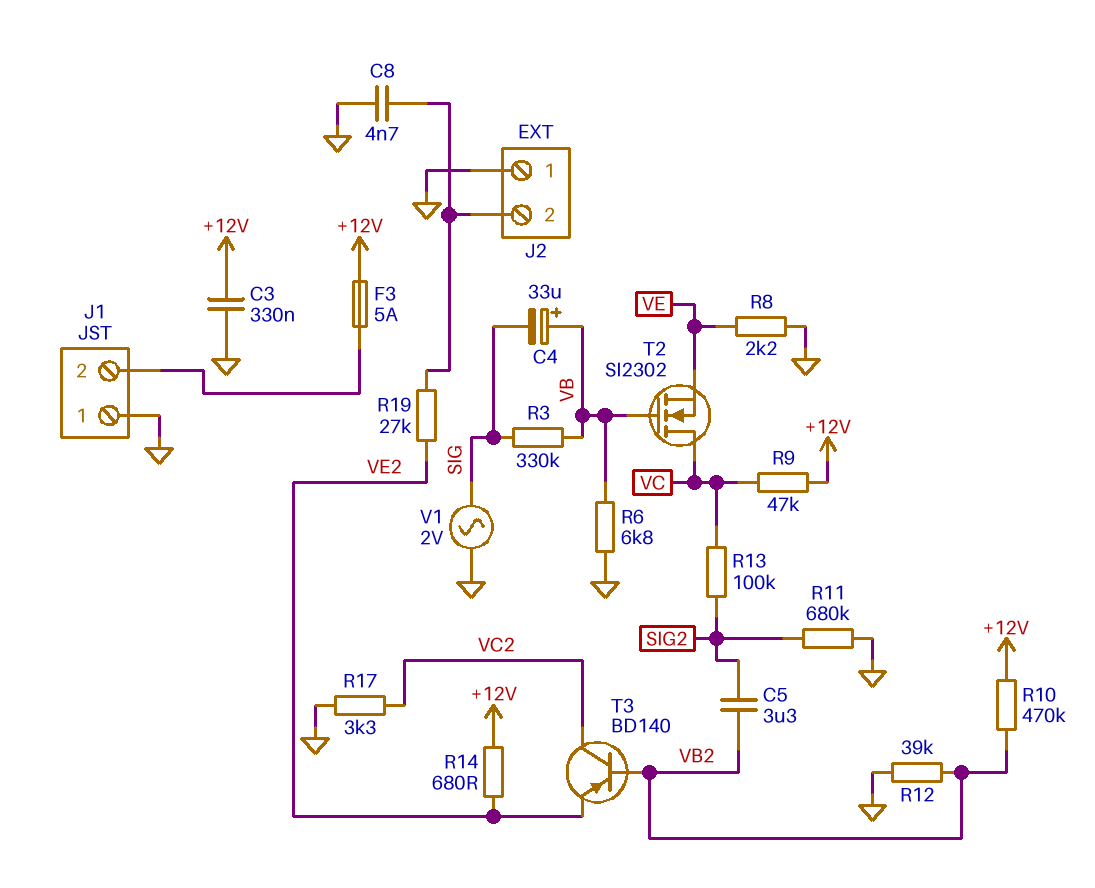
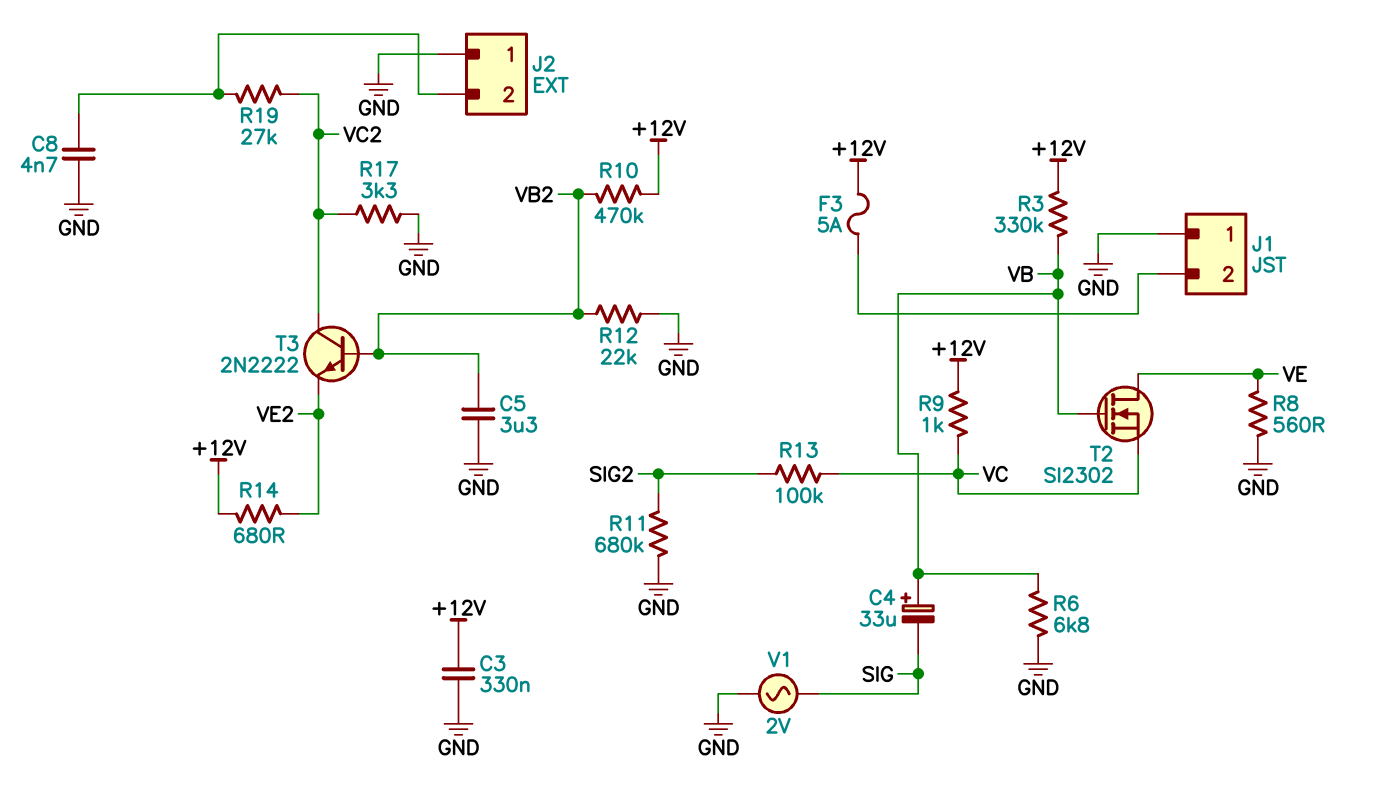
C5: 3.3uF (SIG2, VB2) -> 3.3uF (GND, VB2)
R3: 330k (SIG, VB) -> 330k (+12V, VB)
R8: 2.2k (GND, VE) -> 560 (GND, VE)
R9: 47k (+12V, VC) -> 1k (+12V, VC)
R12: 39k (GND, VB2) -> 22k (GND, VB2)
R19: 27k (J2/2, VE2) -> 27k (J2/2, VC2)
T2: NMOS SI2302 (G VB, D VC, S VE) -> NMOS SI2302 (G VB, D VE, S VC)
T3: PNP BD140 (B VB2, C VC2, E VE2) -> NPN 2N2222 (B VB2, C VC2, E VE2)

